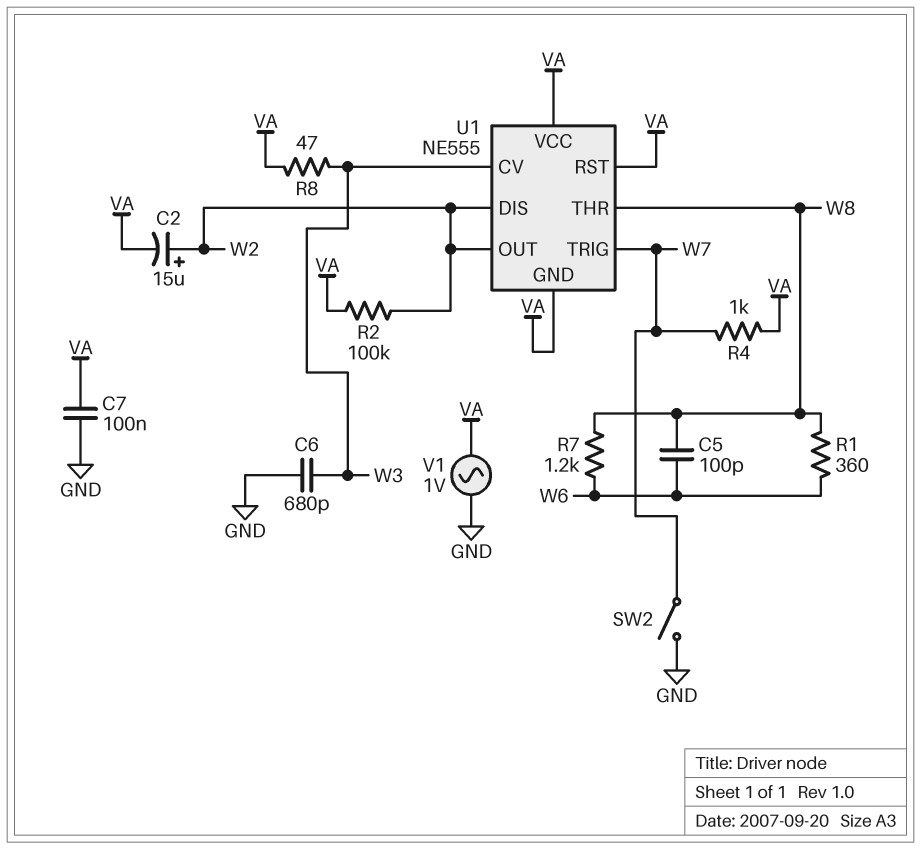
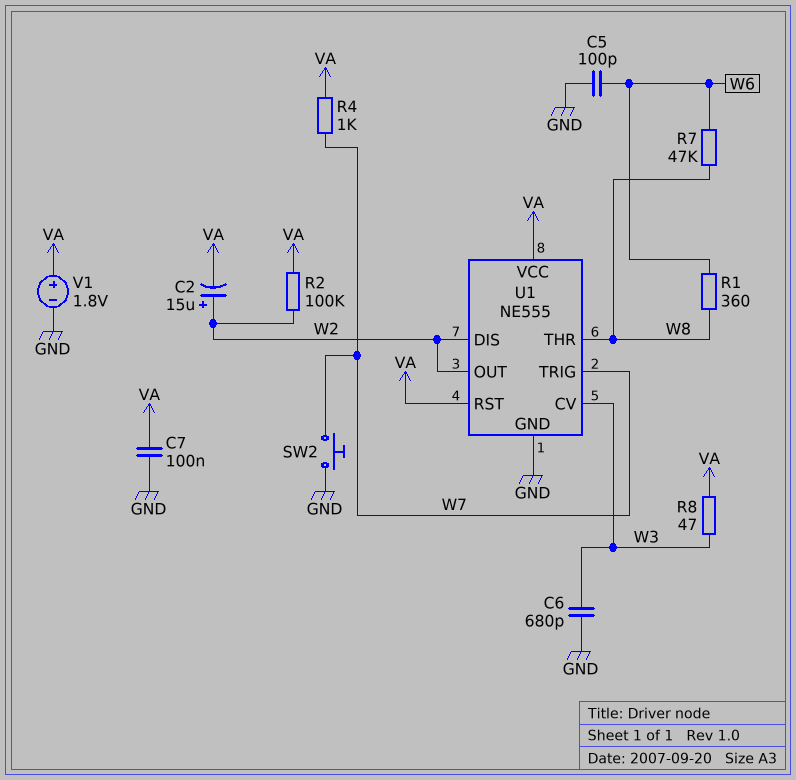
C5: 100pF (W6, W8) -> 100pF (GND, W6)
R7: 1.2k (W6, W8) -> 47k (W6, W8)
SW2: switch (GND, W7) -> button (GND, W7)
U1 pin GND: VA -> GND
V1: AC 1V (GND, VA) -> 1.8V (plus VA, minus GND)

